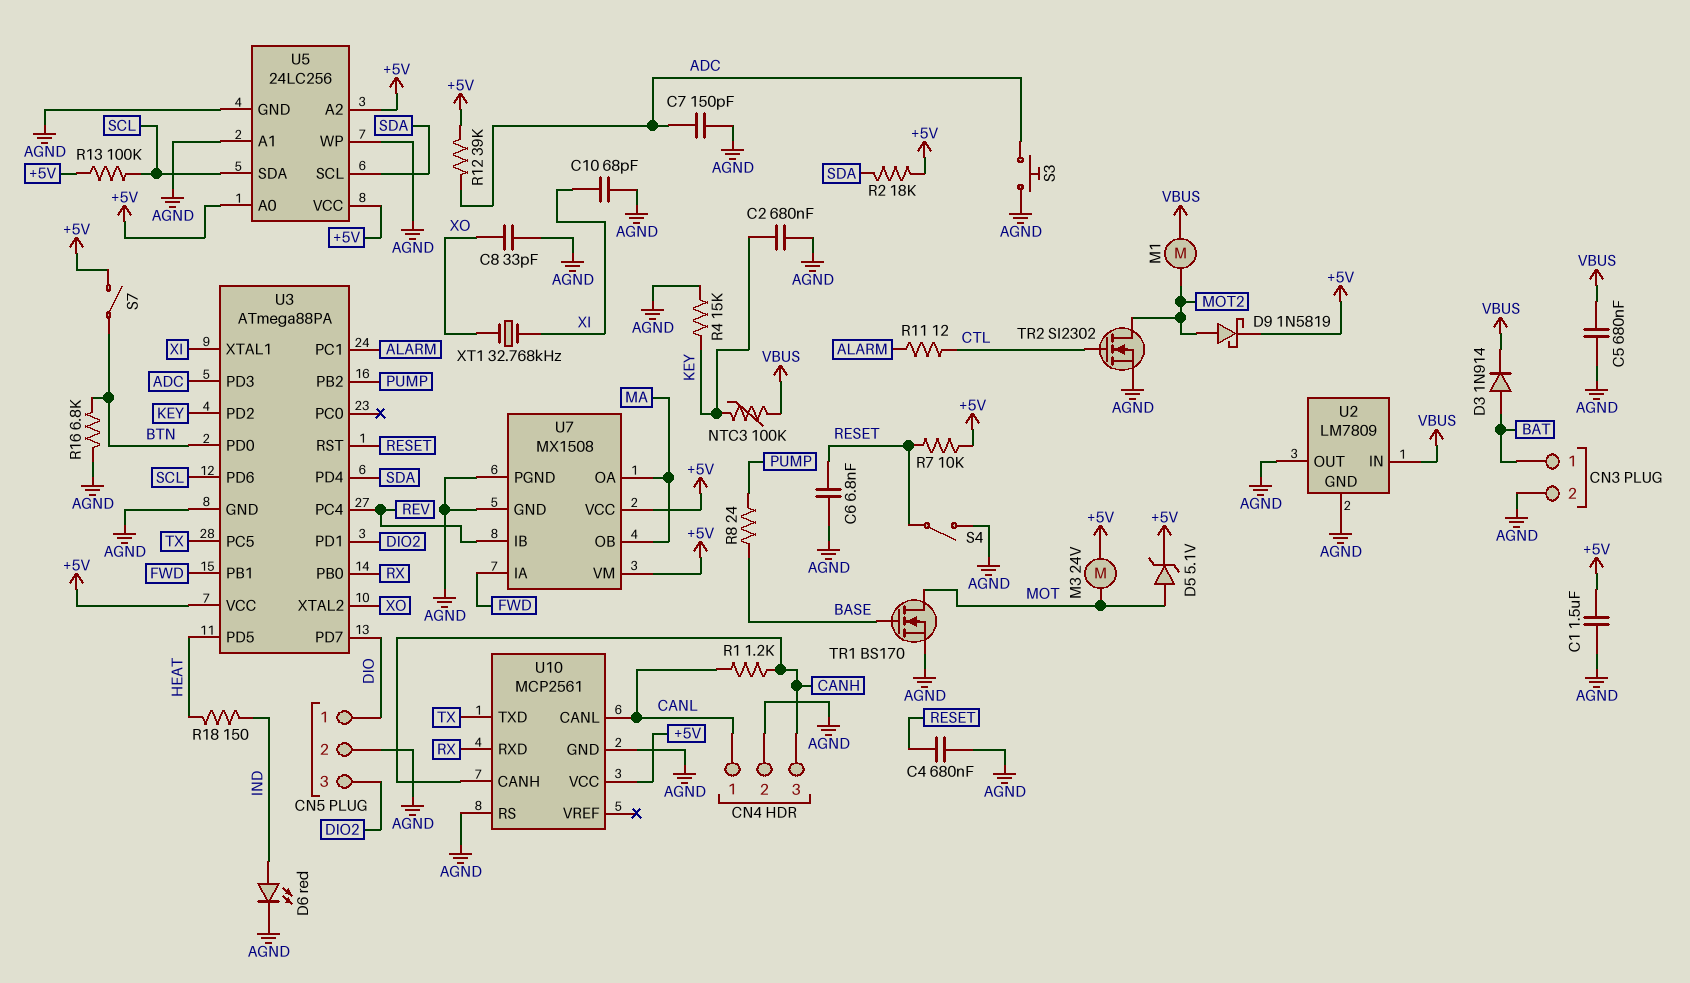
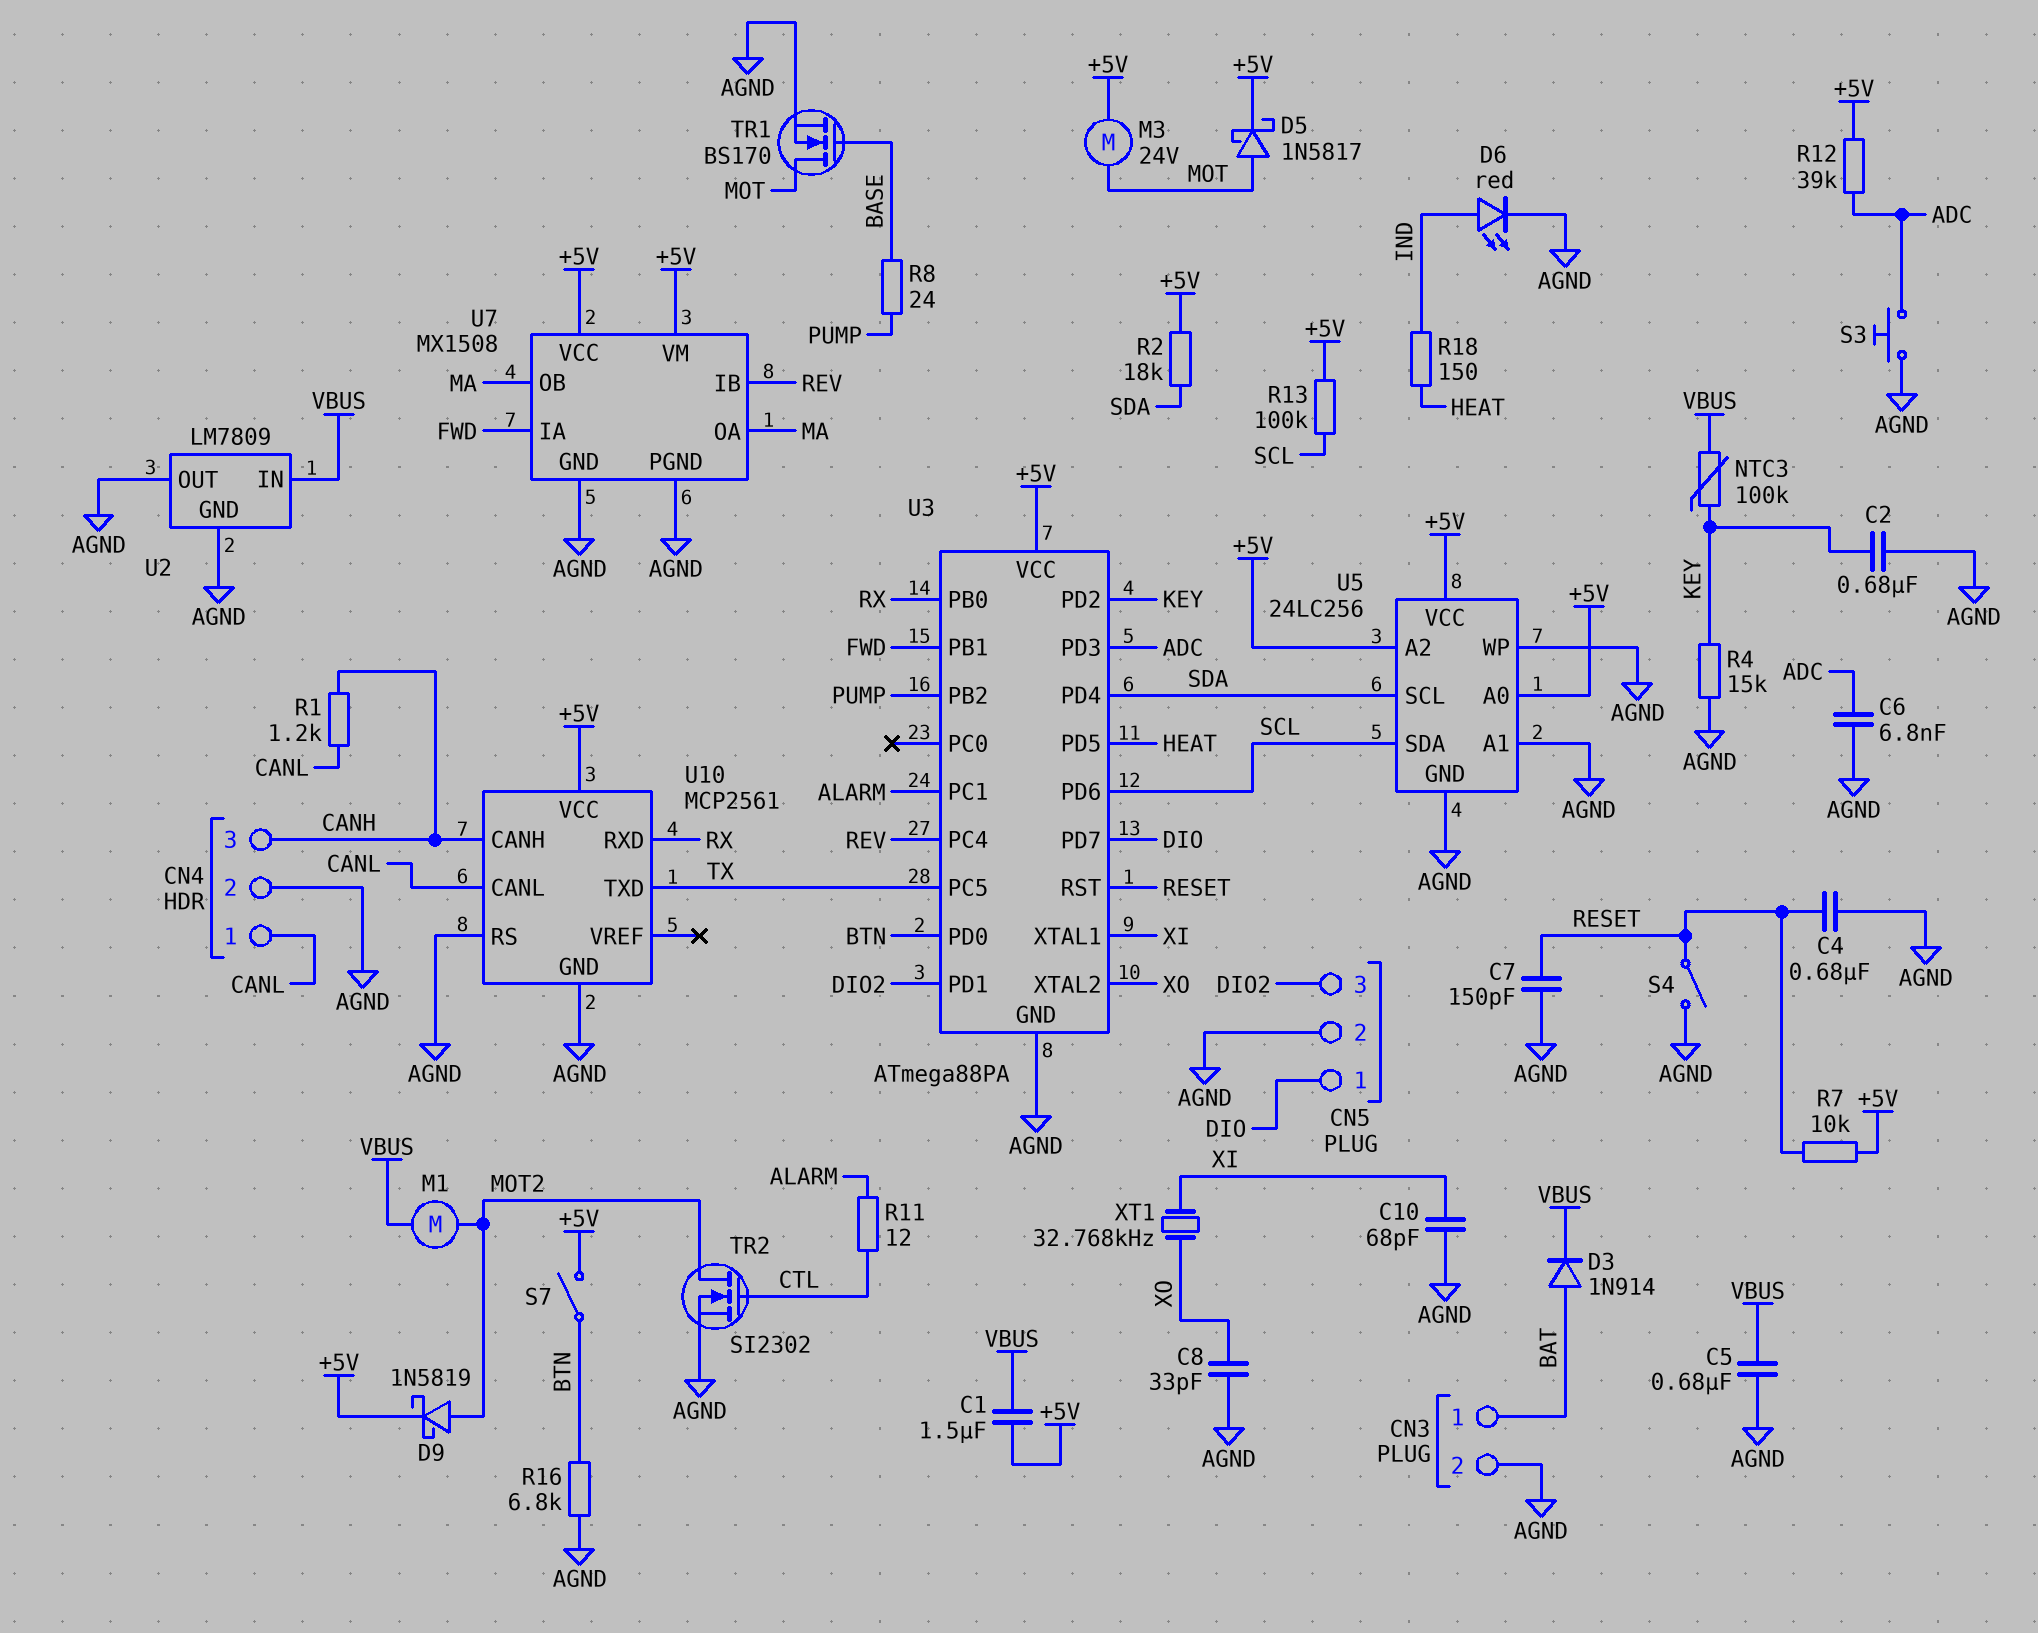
C1: 1.5uF (+5V, AGND) -> 1.5uF (+5V, VBUS)
C6: 6.8nF (AGND, RESET) -> 6.8nF (ADC, AGND)
C7: 150pF (ADC, AGND) -> 150pF (AGND, RESET)
D5: zener 5.1V (A MOT, K +5V) -> schottky 1N5817 (A MOT, K +5V)

